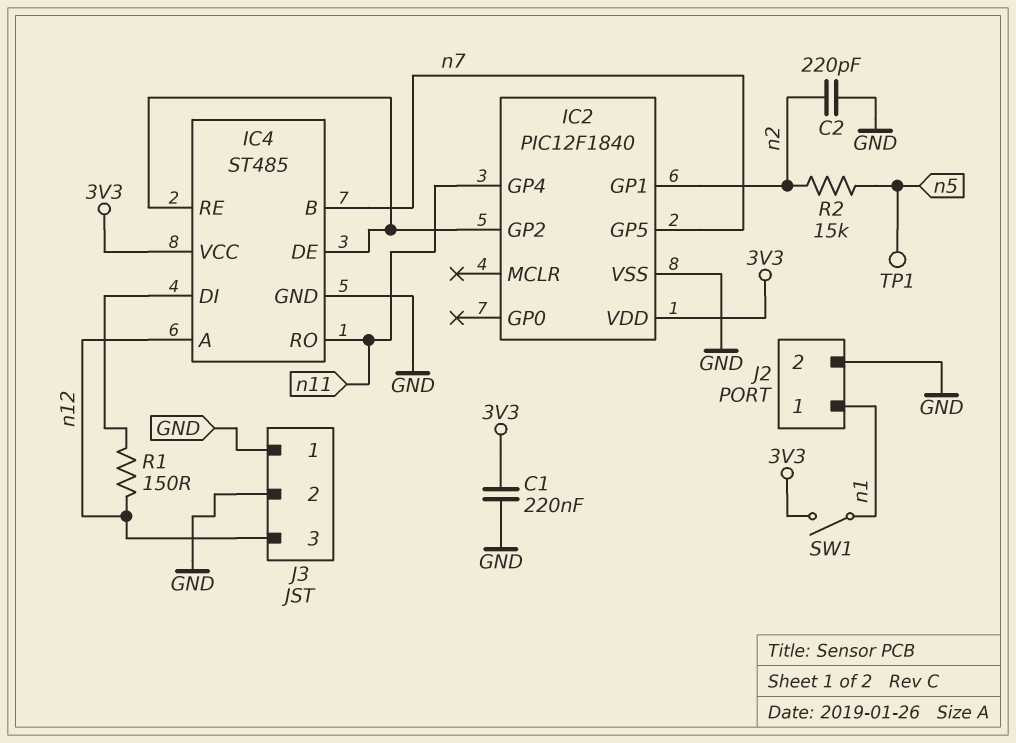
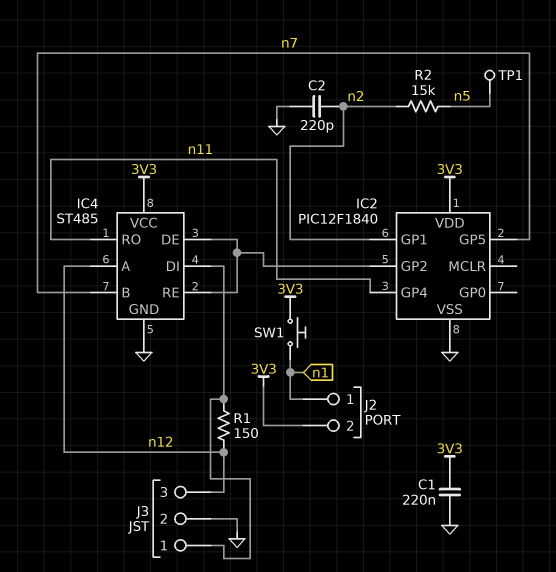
J2 pin 2: GND -> 3V3
J3 pin 1: GND -> IC4/DI
SW1: switch (3V3, n1) -> button (3V3, n1)

